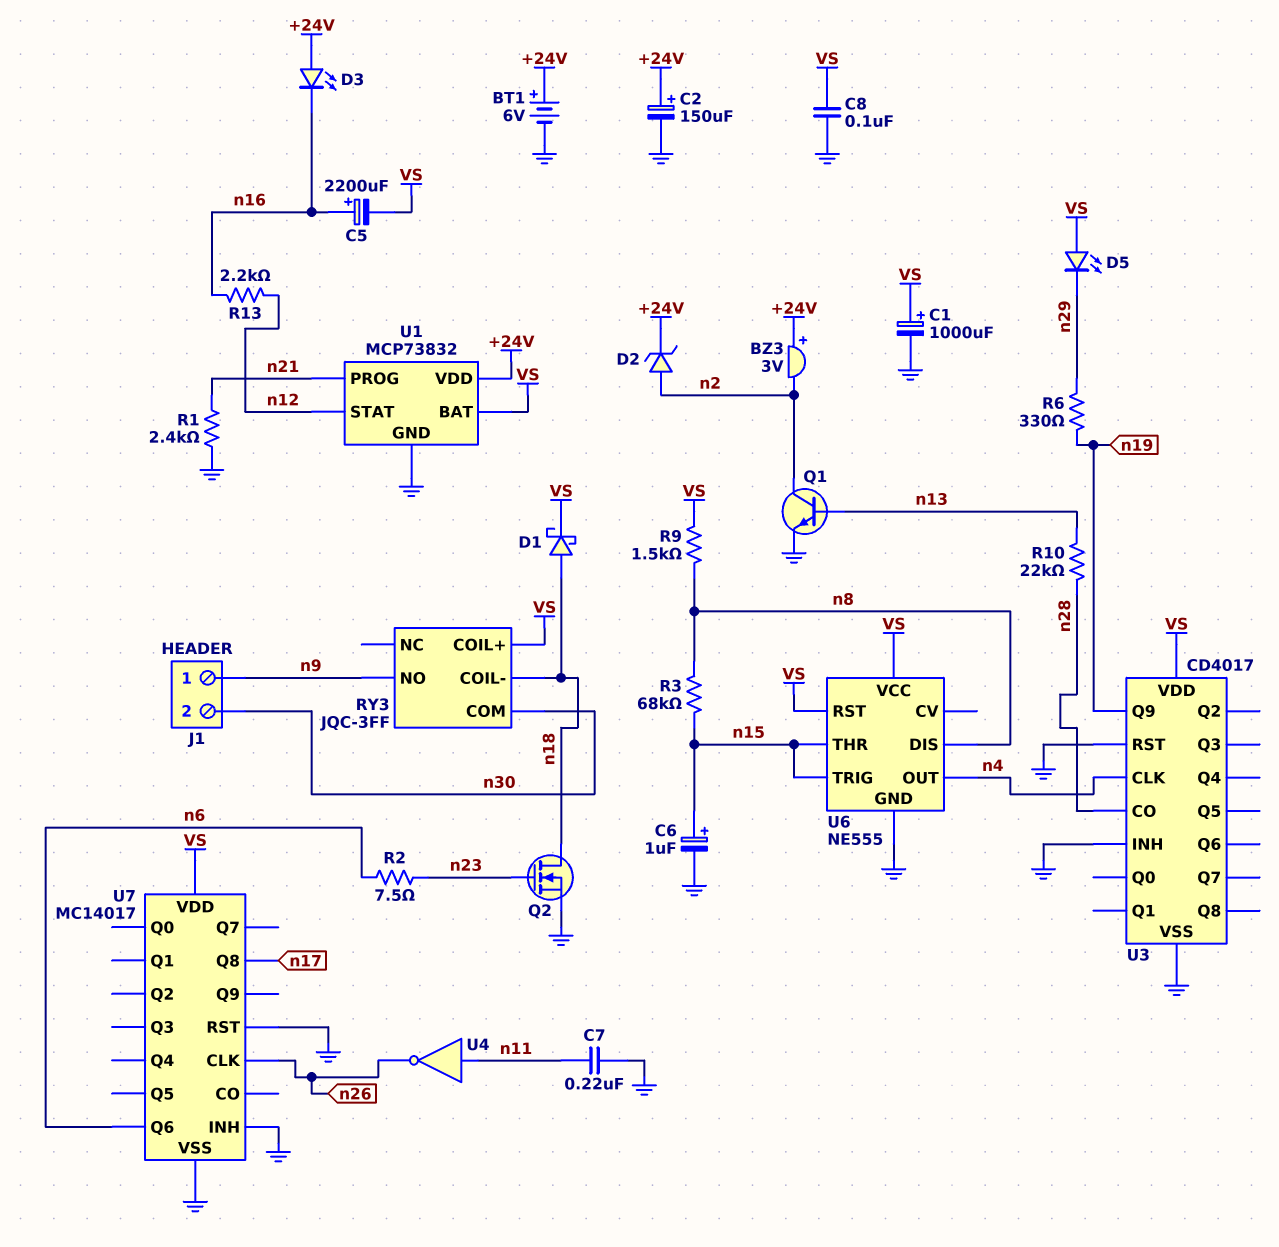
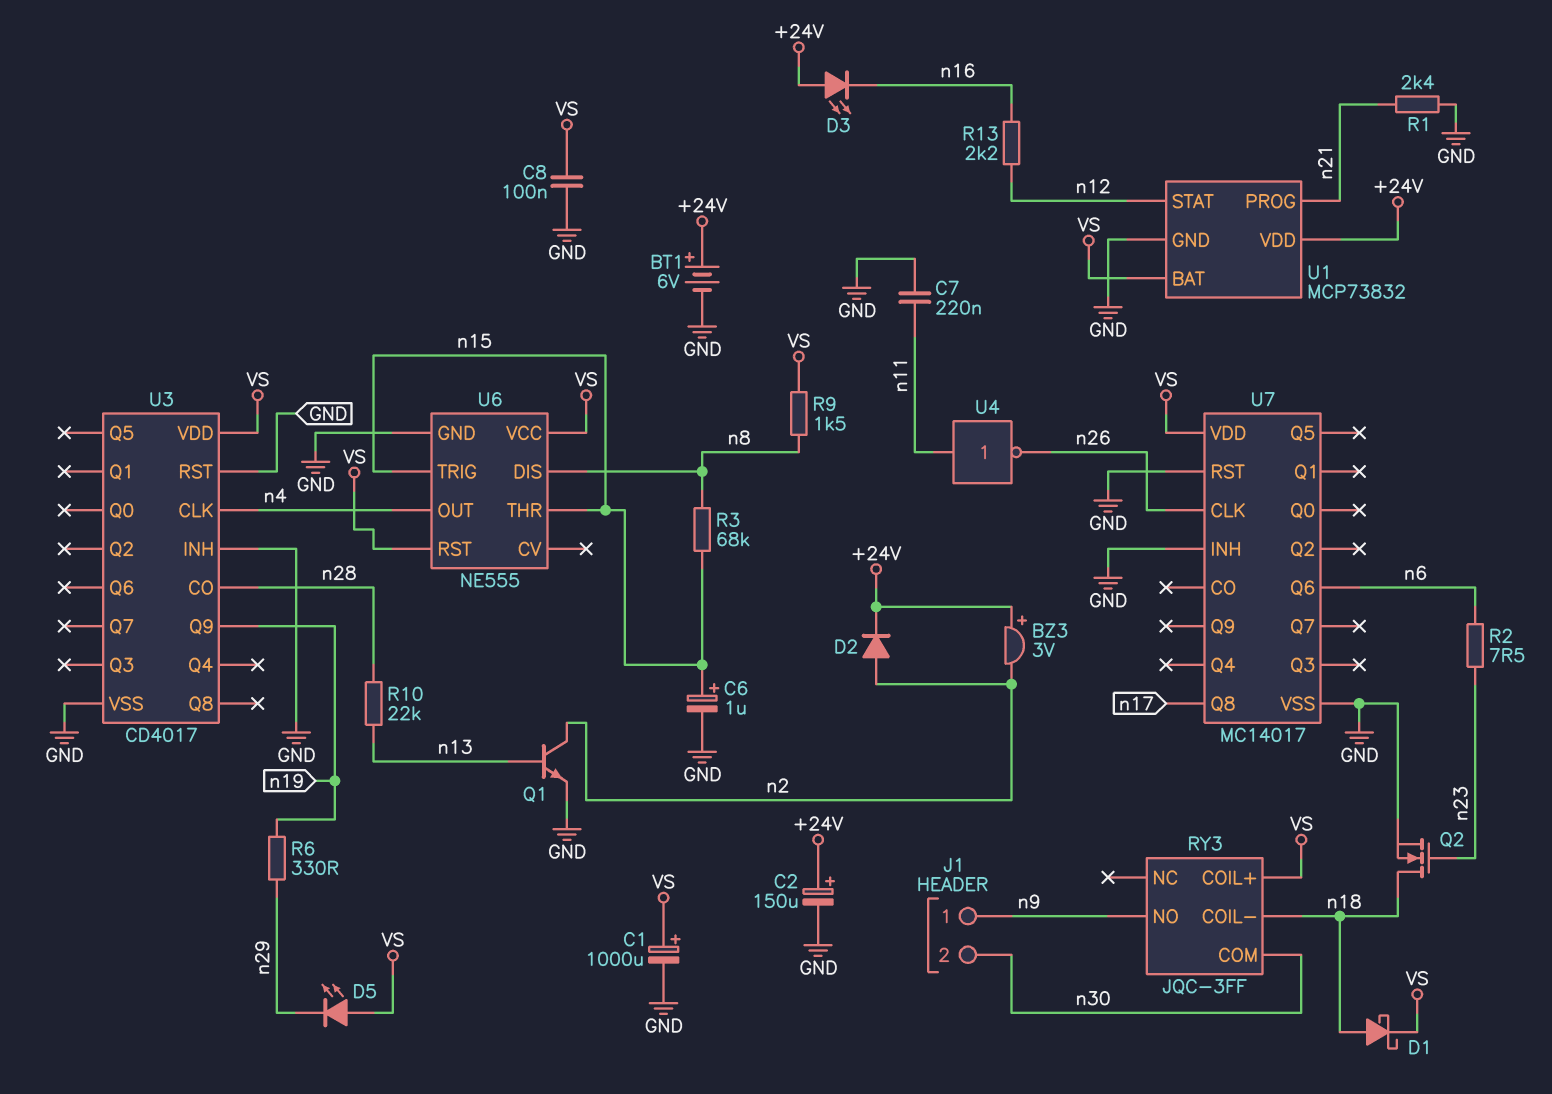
C5: 2200uF (plus n16, minus VS) -> none
D2: zener (A n2, K +24V) -> diode (A n2, K +24V)

